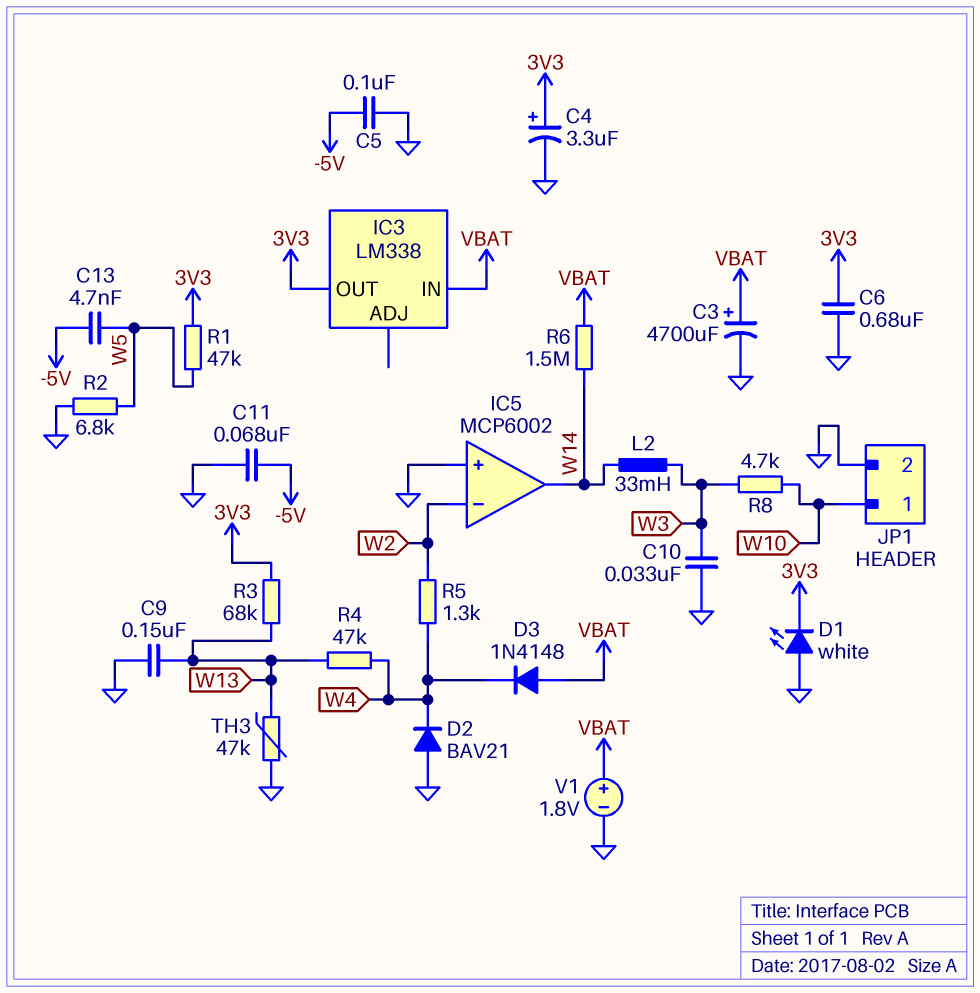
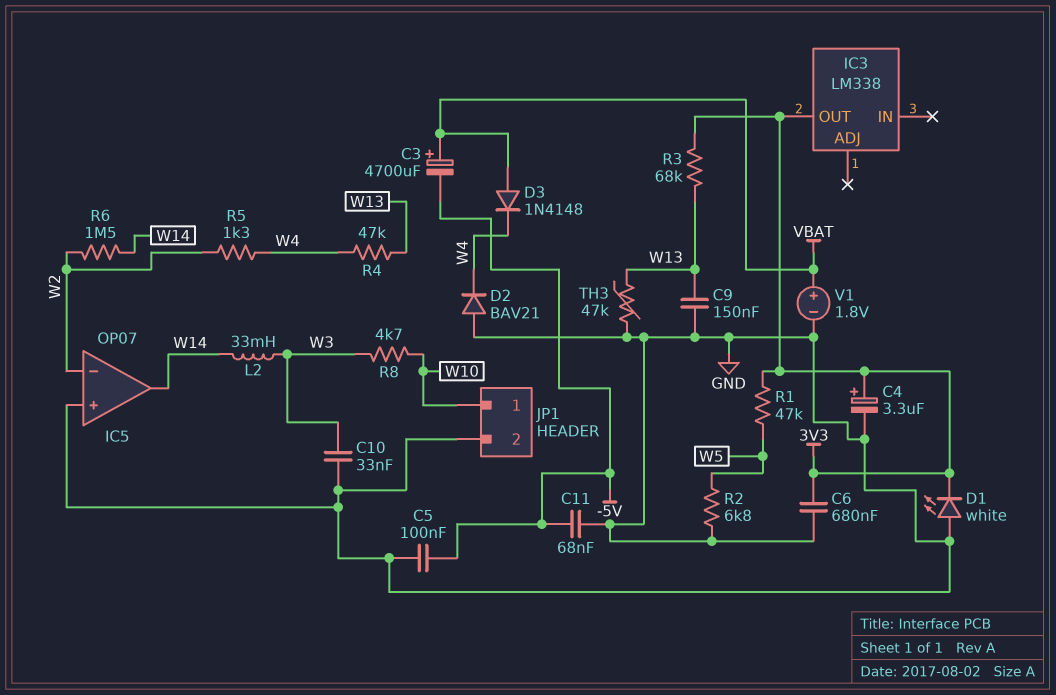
C3: 4700uF (plus VBAT, minus GND) -> 4700uF (plus VBAT, minus -5V)
C13: 4.7nF (-5V, W5) -> none
IC3 pin IN: VBAT -> none
IC5: MCP6002 -> OP07
R6: 1.5M (VBAT, W14) -> 1.5M (W2, W14)

